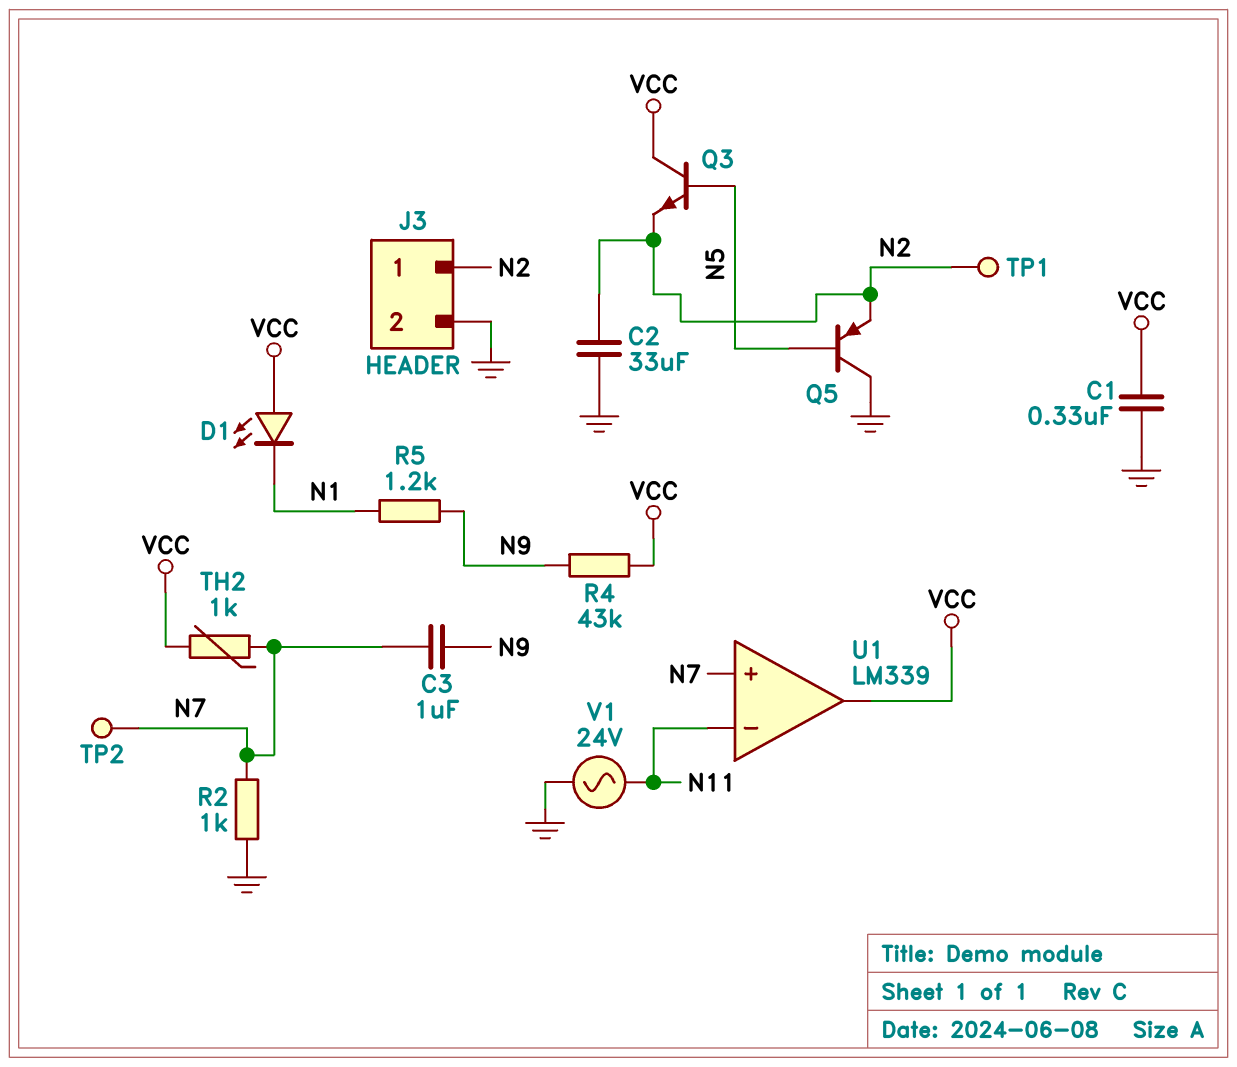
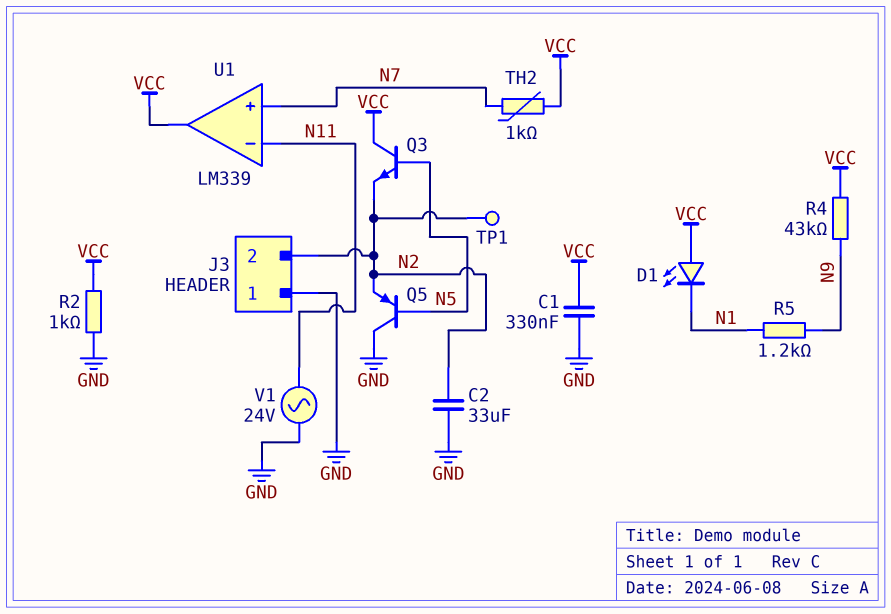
C3: 1uF (N7, N9) -> none
J3 pin 1: N2 -> GND
J3 pin 2: GND -> N2
R2: 1k (GND, N7) -> 1k (GND, VCC)
TP2: test point (N7) -> none

